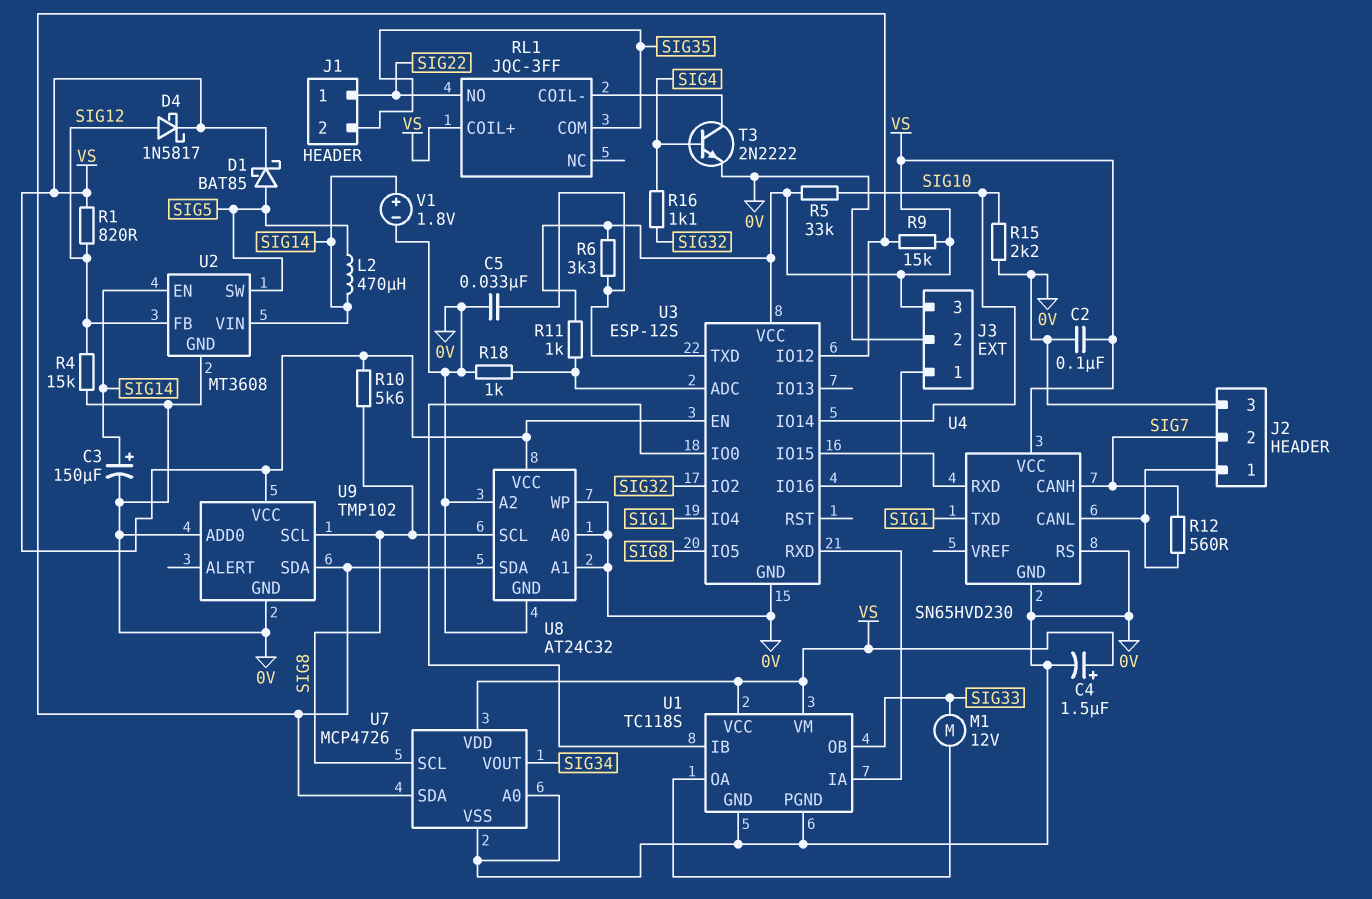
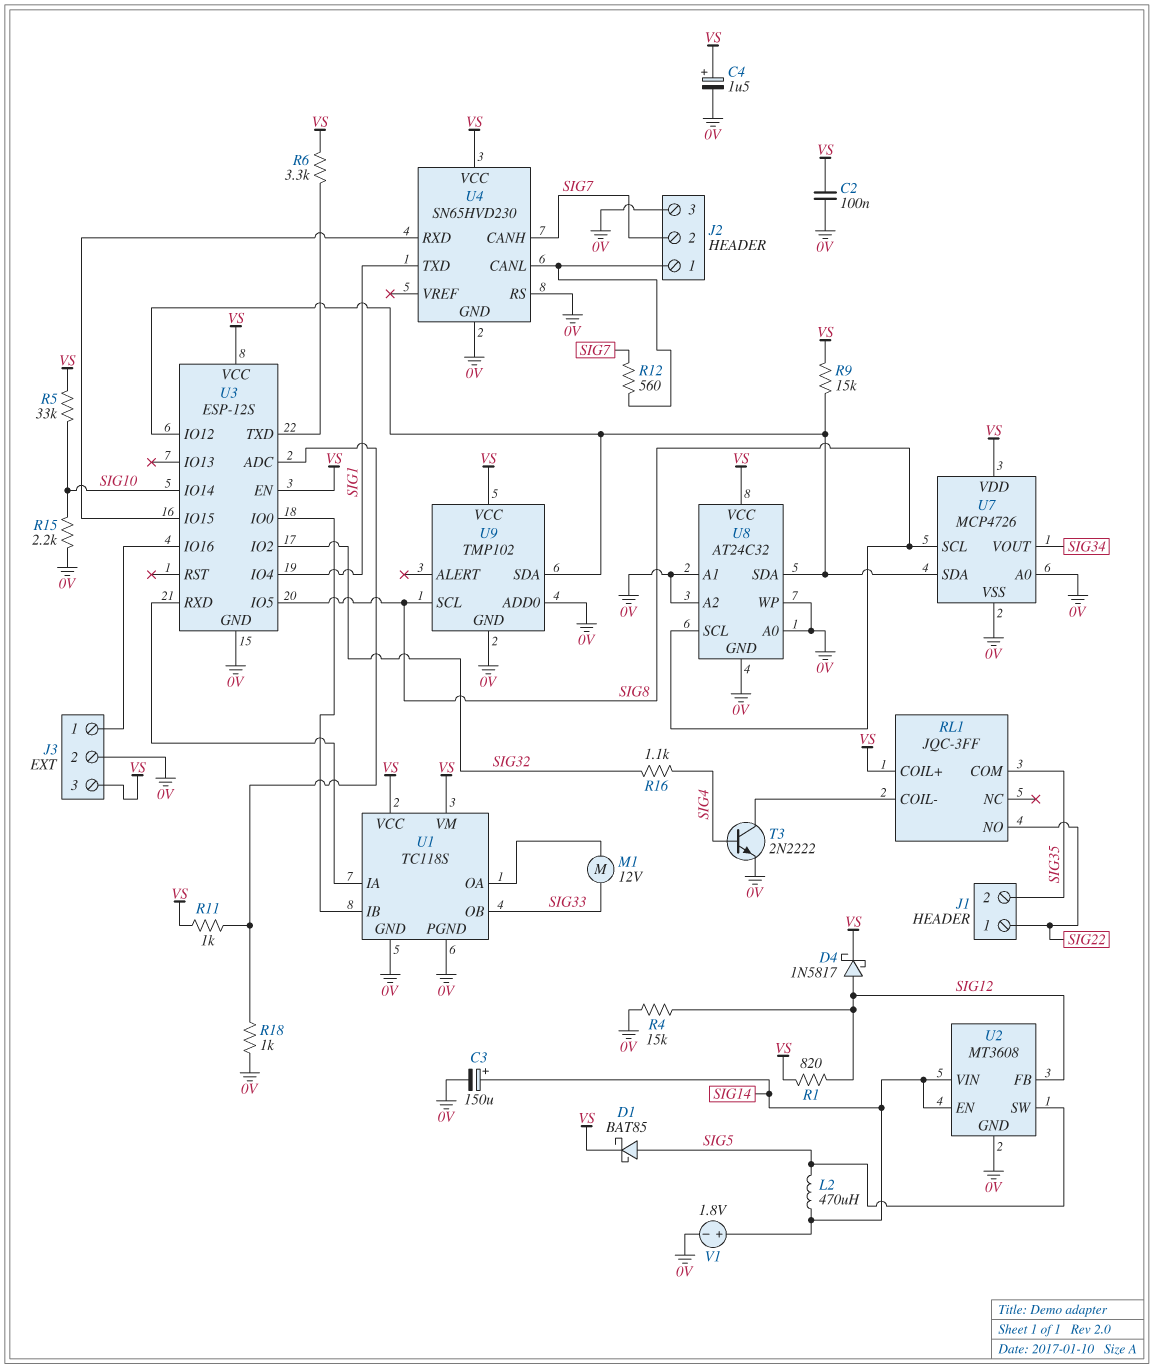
C5: 33nF (0V, U3/TXD) -> none
R10: 5.6k (SIG8, VS) -> none

